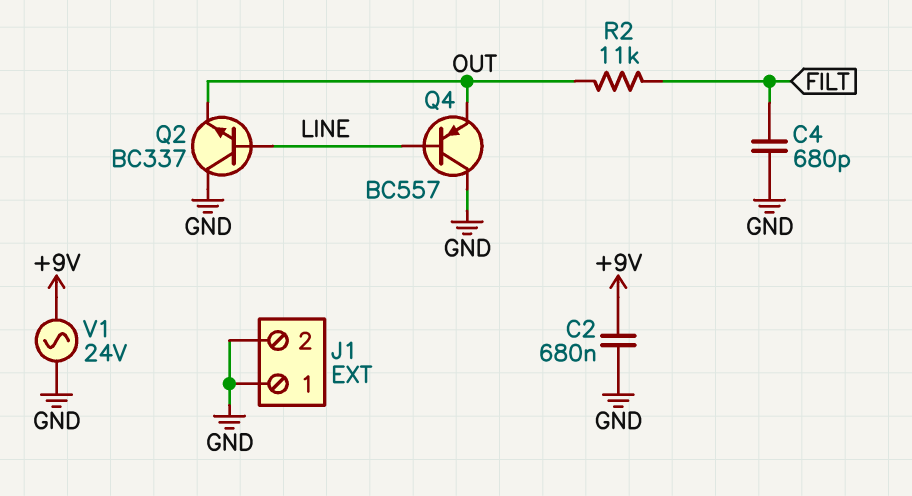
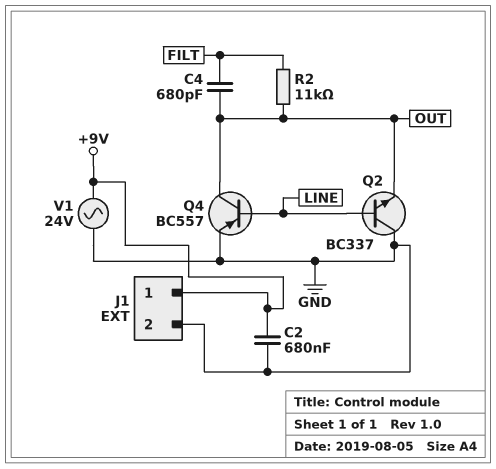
C4: 680pF (FILT, GND) -> 680pF (FILT, OUT)
J1 pin 1: GND -> +9V
Q4: PNP BC557 (B LINE, C GND, E OUT) -> PNP BC557 (B LINE, C OUT, E GND)

